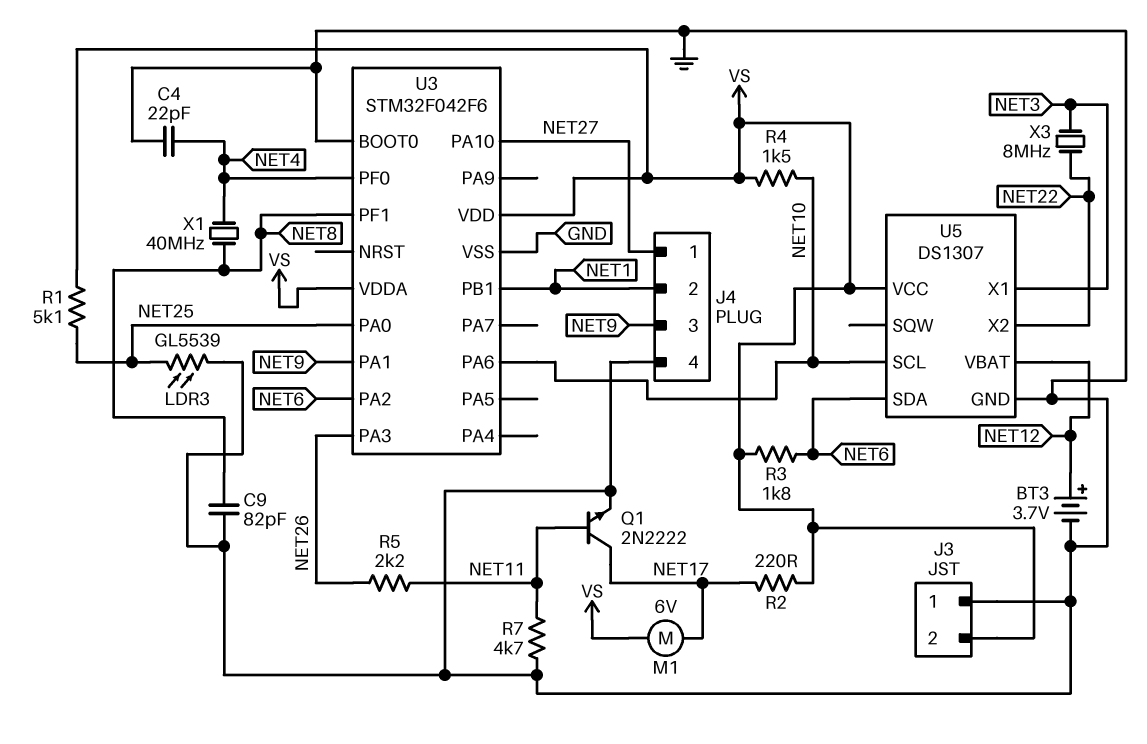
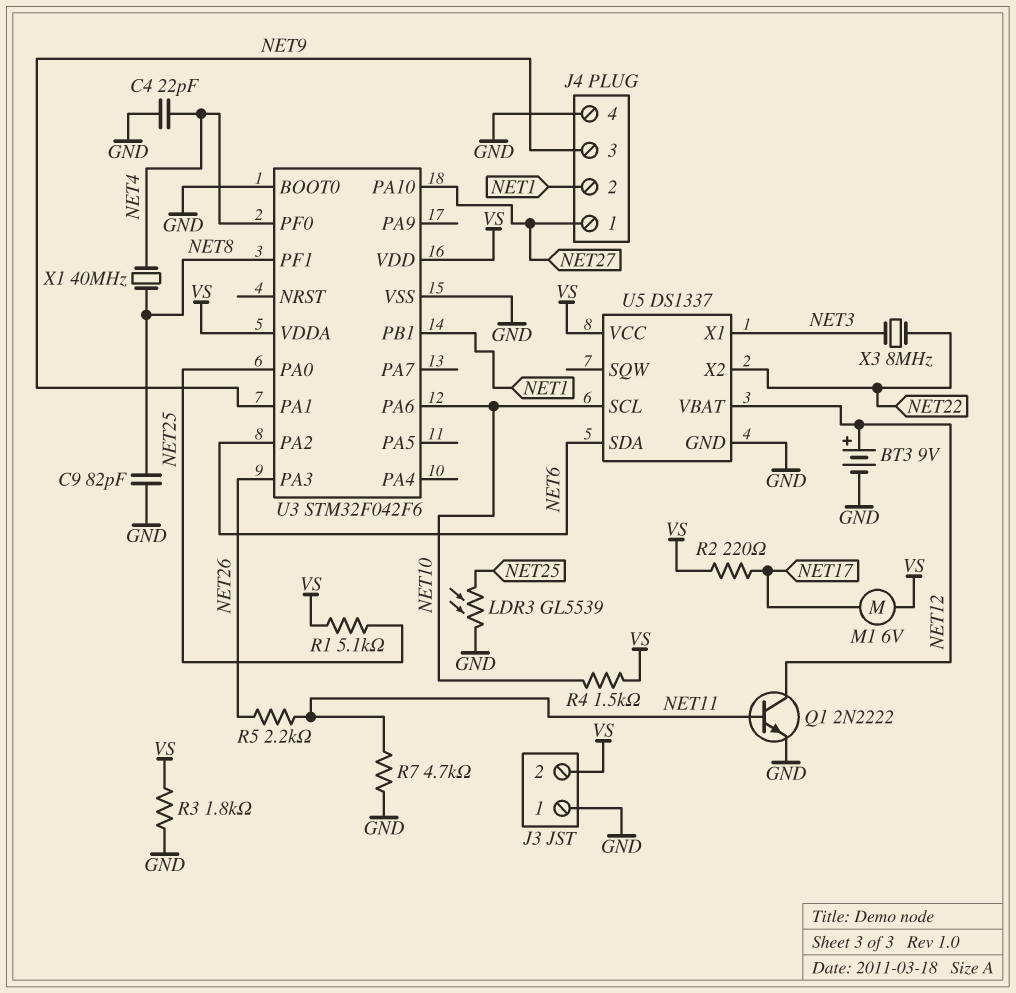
BT3: 3.7V (plus NET12, minus GND) -> 9V (plus NET12, minus GND)
Q1: NPN 2N2222 (B NET11, C NET17, E GND) -> NPN 2N2222 (B NET11, C NET12, E GND)
R3: 1.8k (NET6, VS) -> 1.8k (GND, VS)
U5: DS1307 -> DS1337

